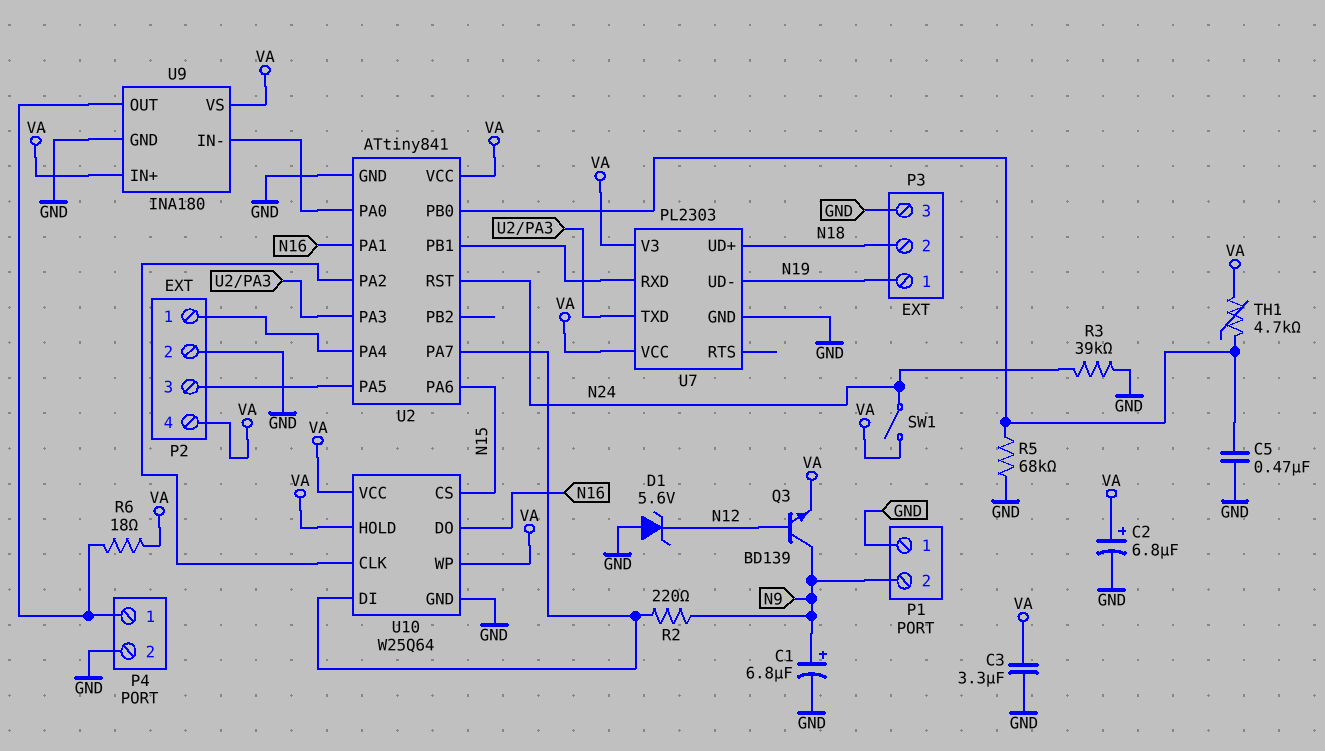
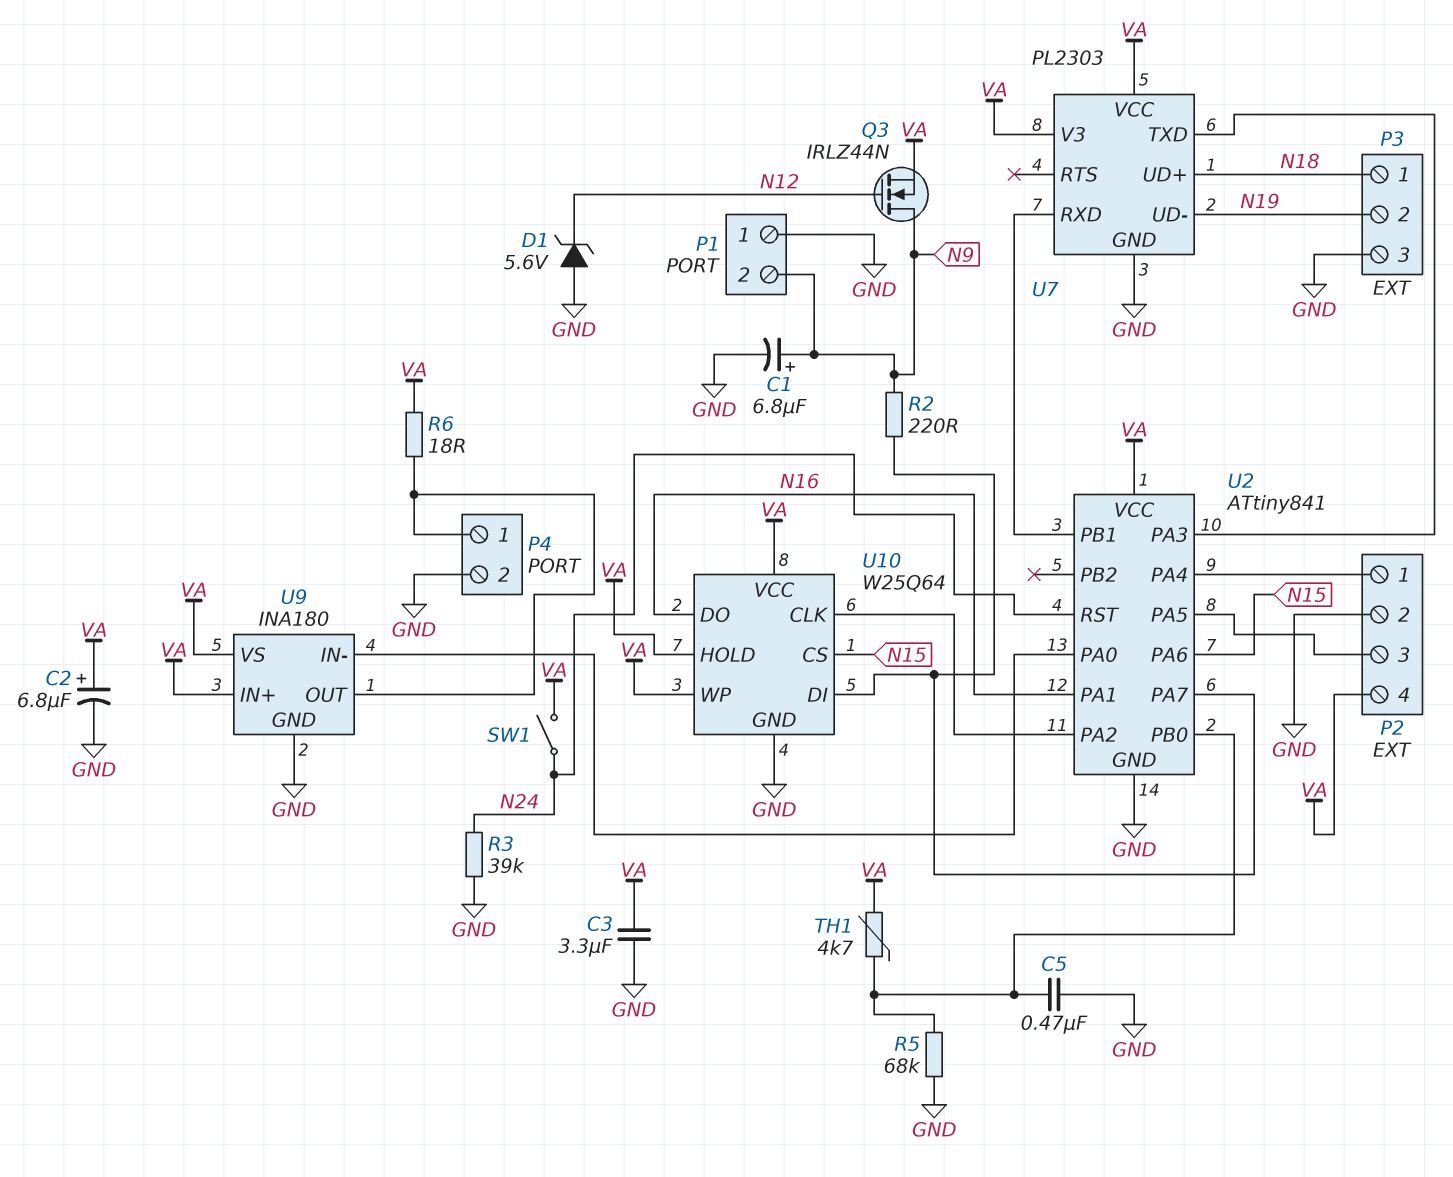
P3 pin 1: N19 -> N18
P3 pin 2: N18 -> N19
Q3: NPN BD139 (B N12, C N9, E VA) -> NMOS IRLZ44N (G N12, D N9, S VA)

